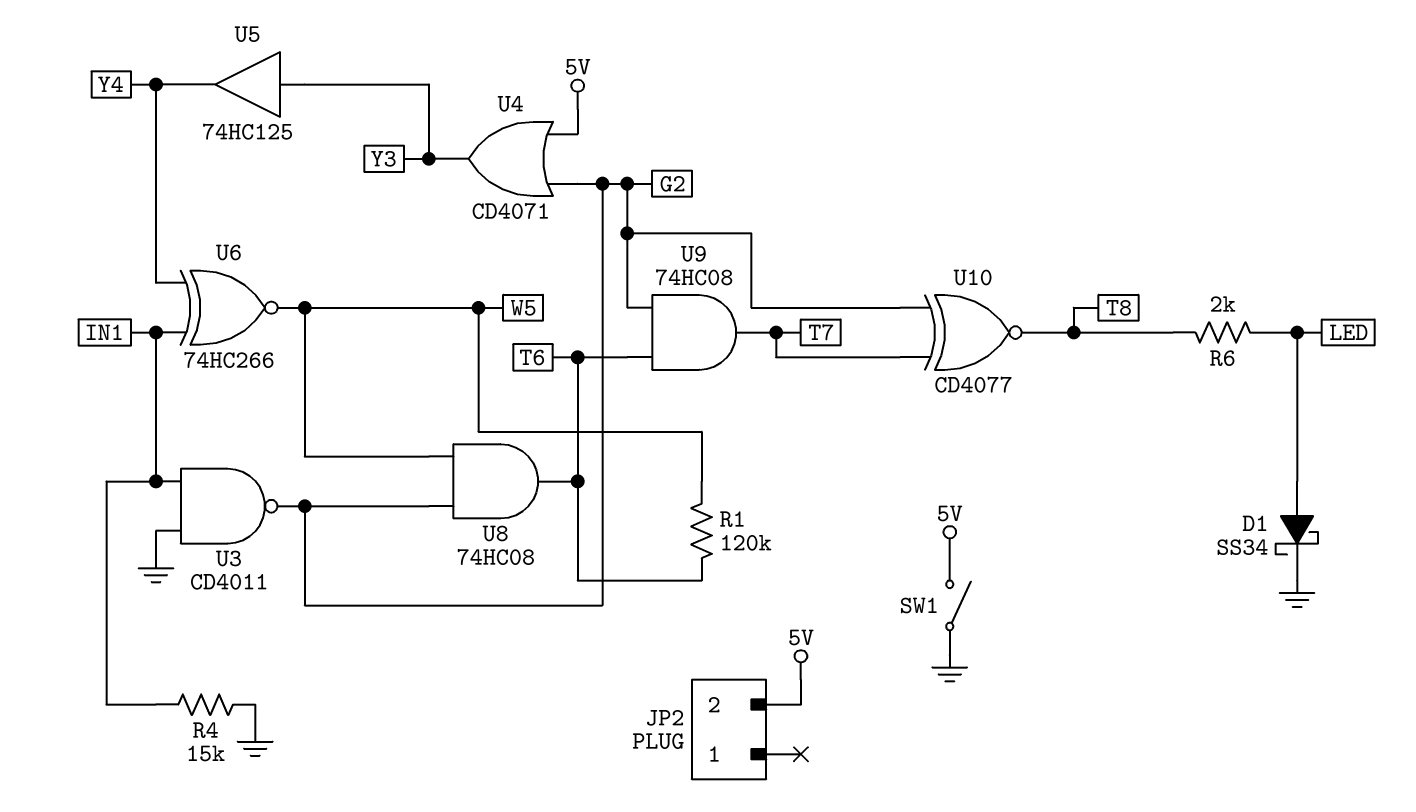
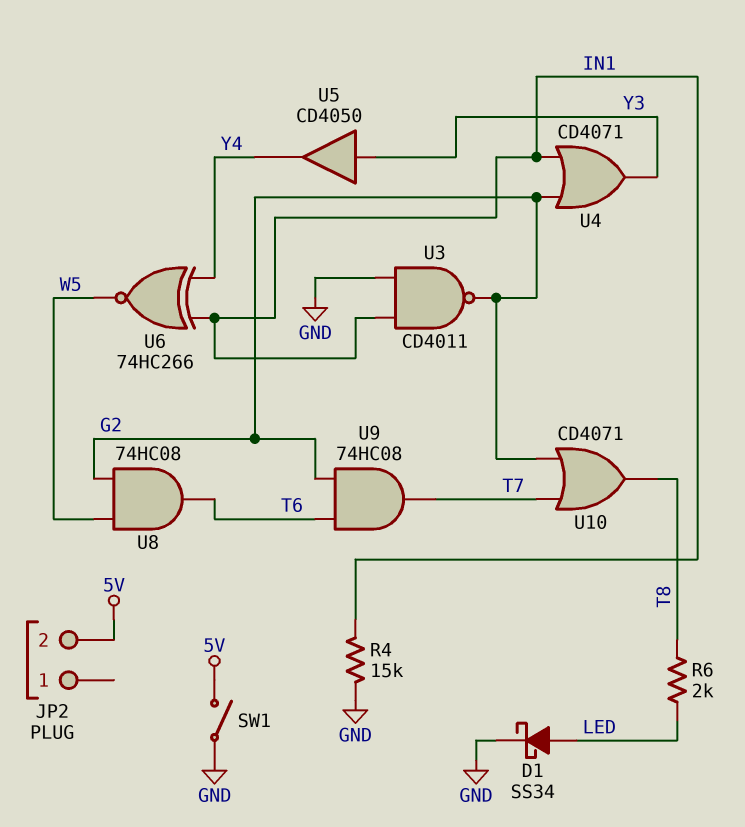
R1: 120k (T6, W5) -> none
U4: OR CD4071 (in 5V, in G2, out Y3) -> OR CD4071 (in G2, in IN1, out Y3)
U5: buffer 74HC125 (in Y3, out Y4) -> buffer CD4050 (in Y3, out Y4)
U10: XNOR CD4077 (in G2, in T7, out T8) -> OR CD4071 (in G2, in T7, out T8)

